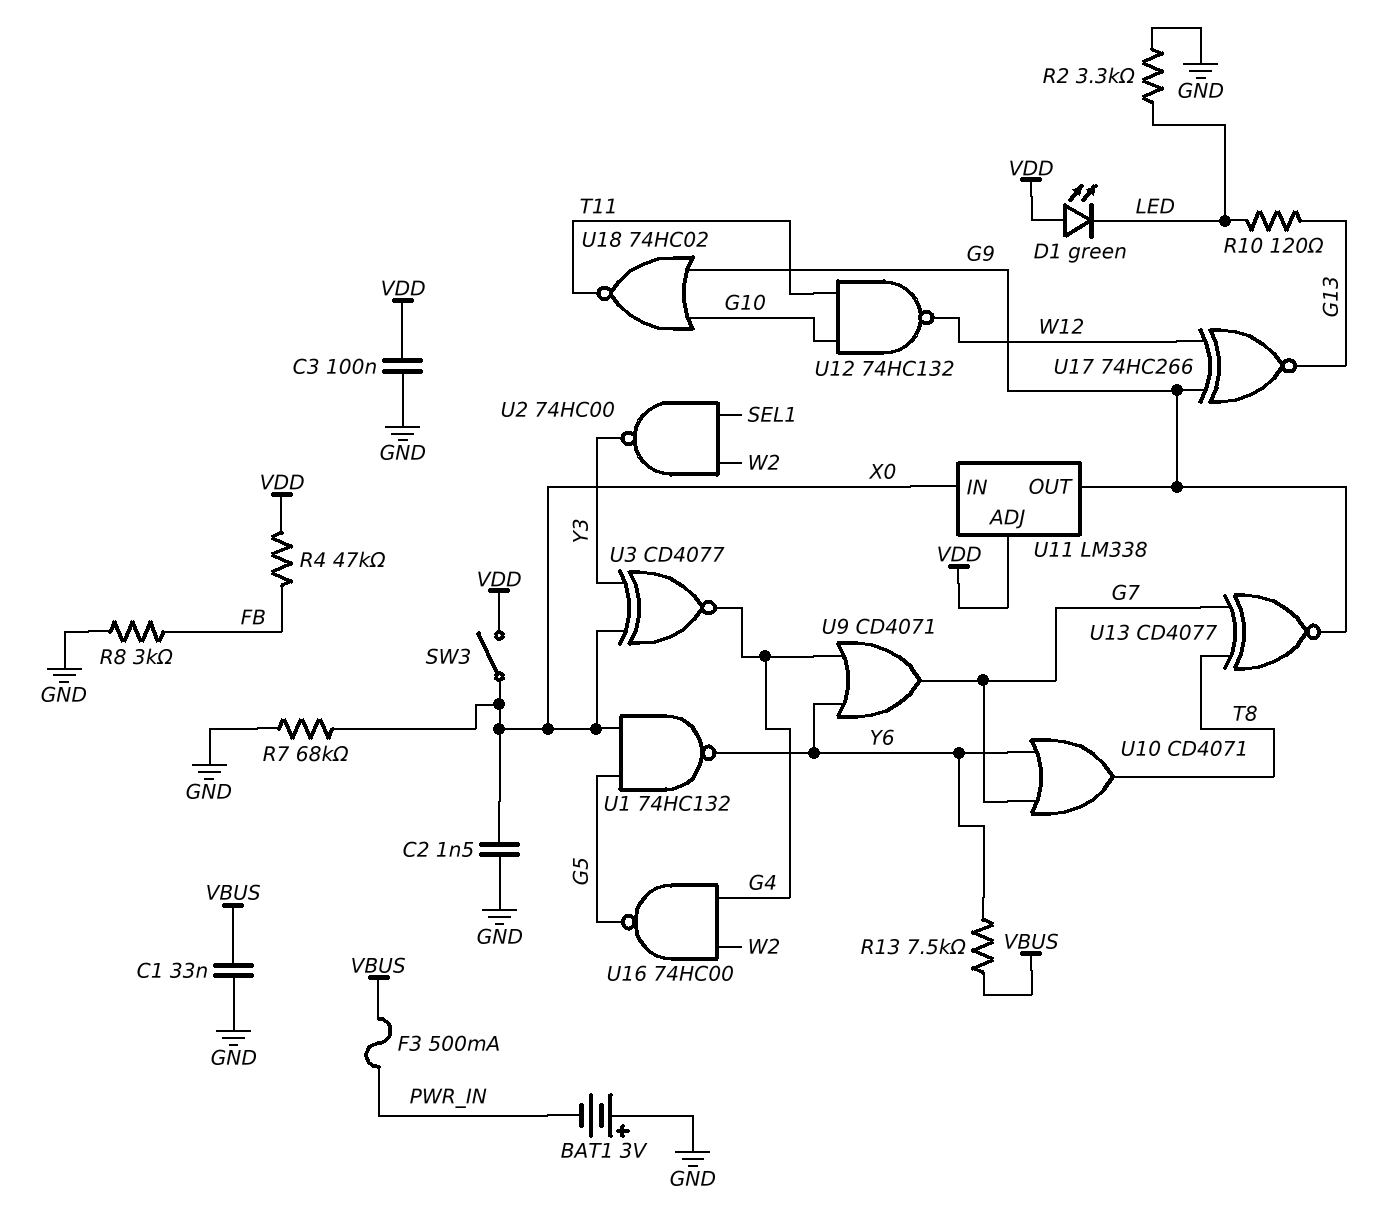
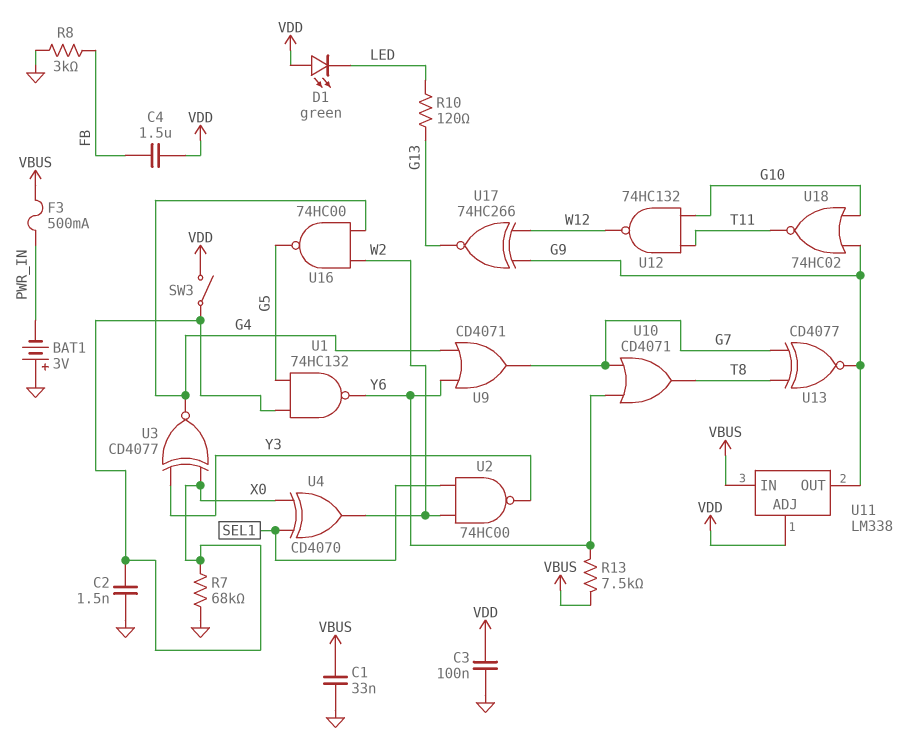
C4: none -> 1.5uF (FB, VDD)
R2: 3.3k (GND, LED) -> none
R4: 47k (FB, VDD) -> none
U4: none -> XOR CD4070 (in SEL1, in X0, out W2)
U11 pin IN: X0 -> VBUS

